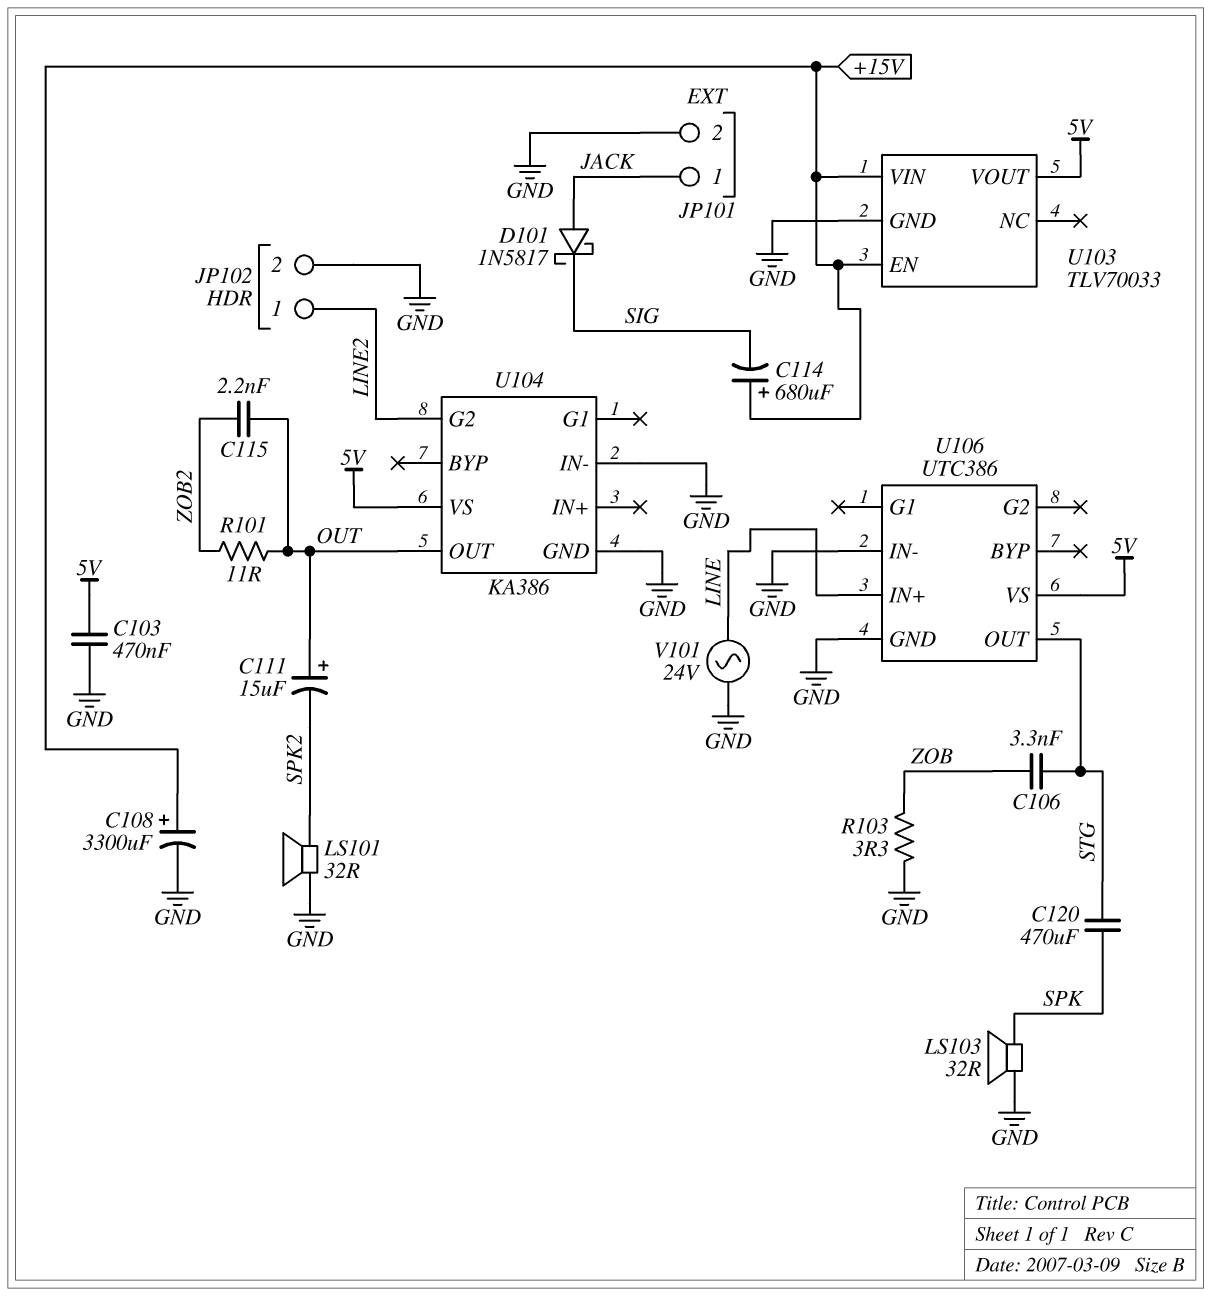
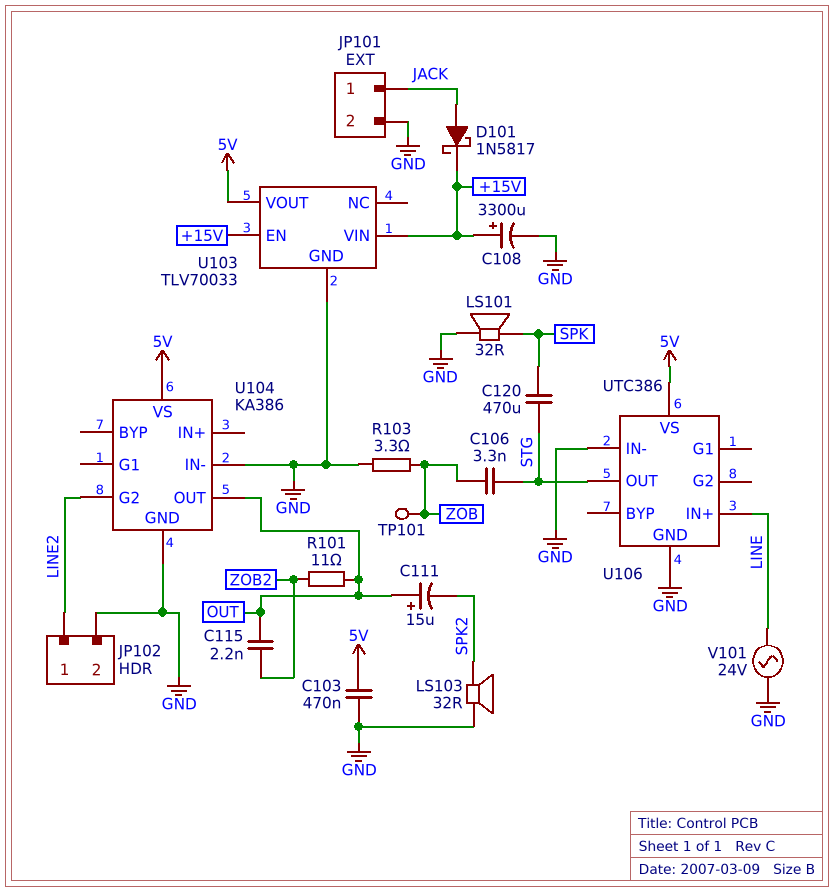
C114: 680uF (plus +15V, minus SIG) -> none
D101: schottky 1N5817 (A JACK, K SIG) -> schottky 1N5817 (A JACK, K +15V)
LS101: speaker 32R (GND, SPK2) -> speaker 32R (GND, SPK)
LS103: speaker 32R (GND, SPK) -> speaker 32R (GND, SPK2)
TP101: none -> test point (ZOB)

